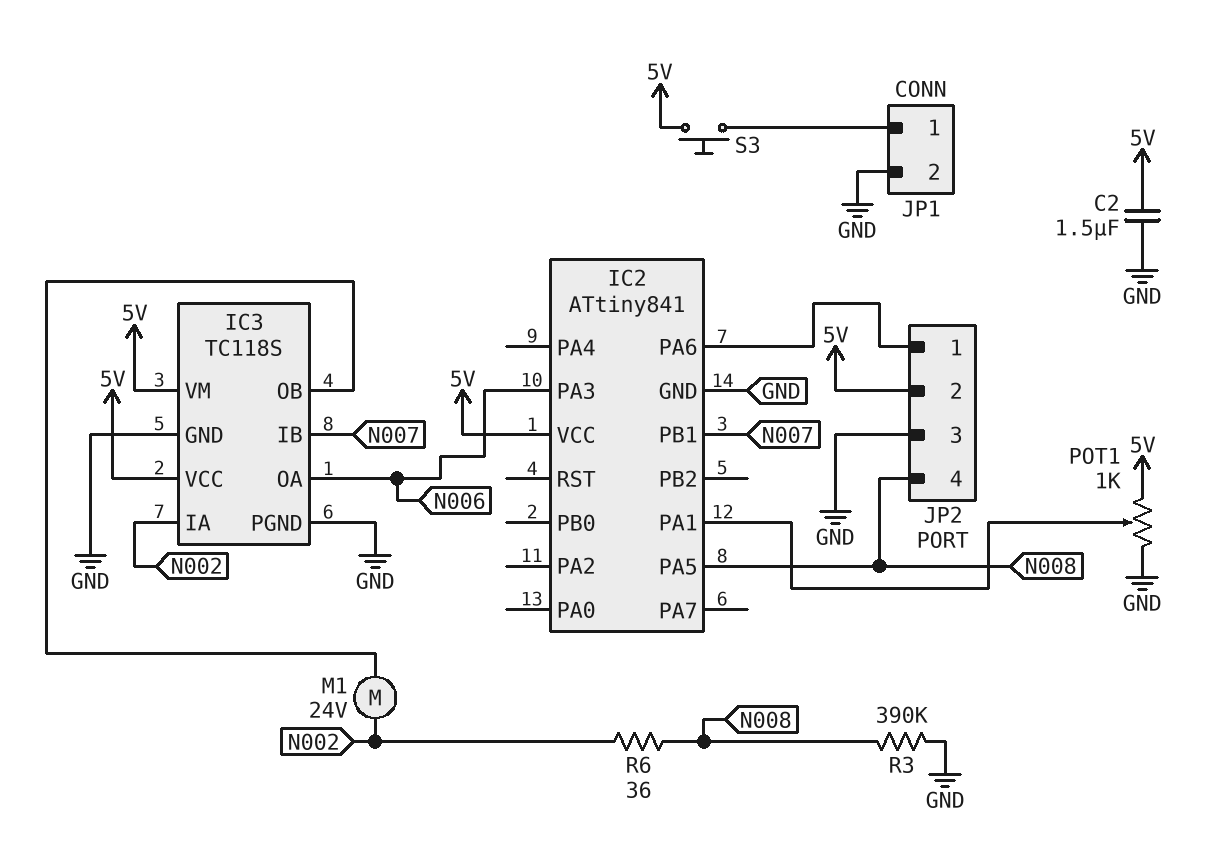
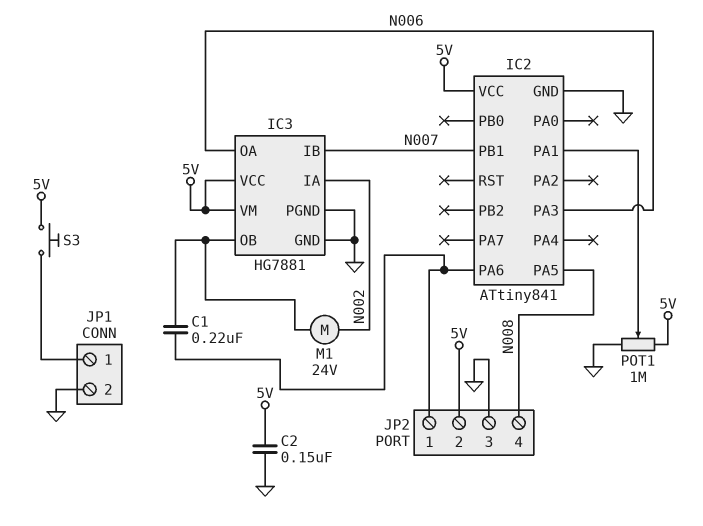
C1: none -> 220nF (IC2/PA6, IC3/OB)
C2: 1.5uF (5V, GND) -> 150nF (5V, GND)
IC3: TC118S -> HG7881
POT1: 1k (5V, GND, wiper IC2/PA1) -> 1M (5V, GND, wiper IC2/PA1)
R3: 390k (GND, N008) -> none
R6: 36 (N002, N008) -> none

